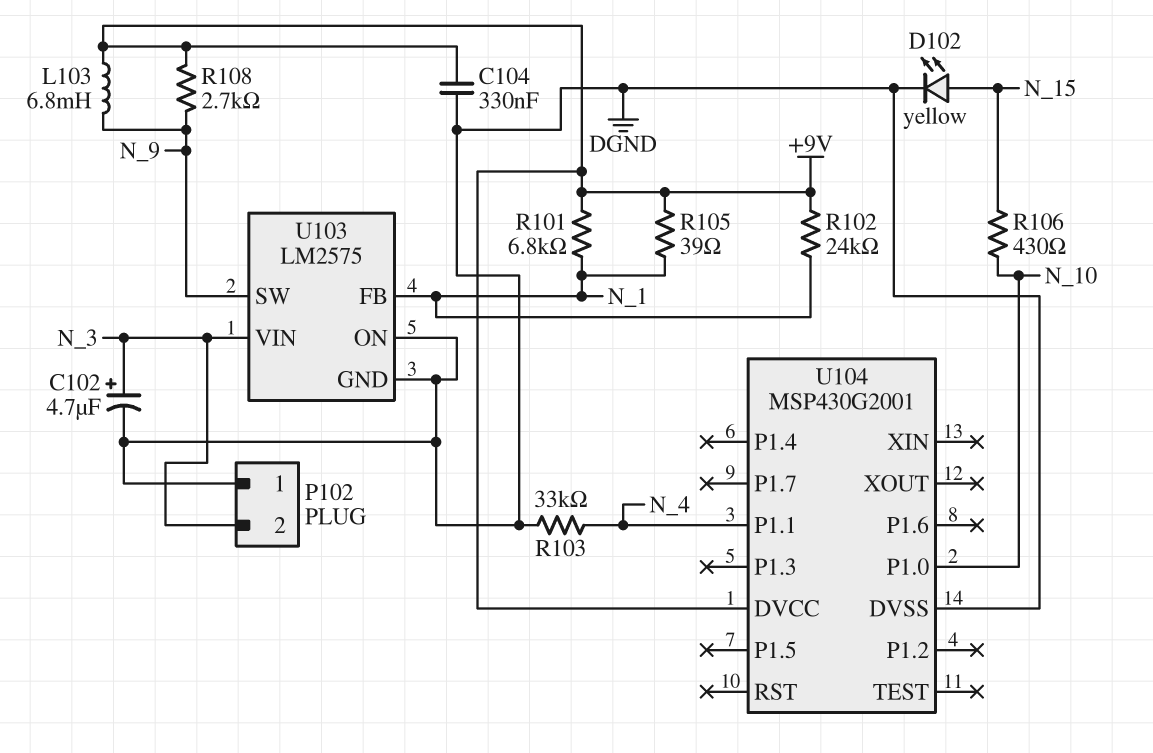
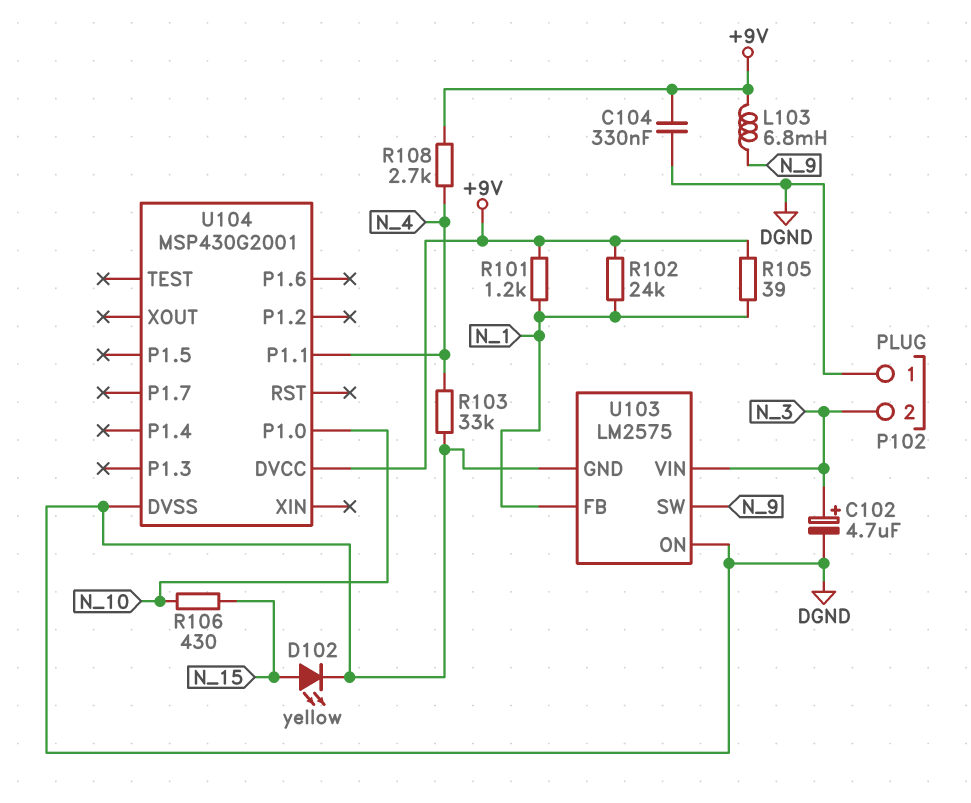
R101: 6.8k (+9V, N_1) -> 1.2k (+9V, N_1)
R108: 2.7k (+9V, N_9) -> 2.7k (+9V, N_4)

